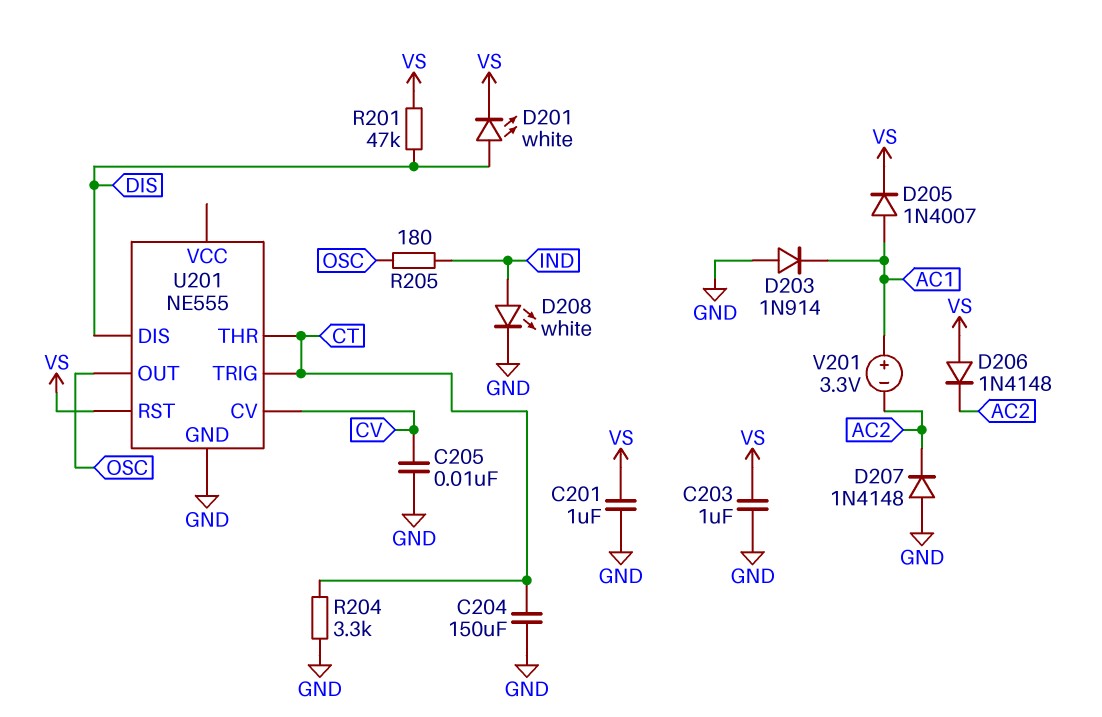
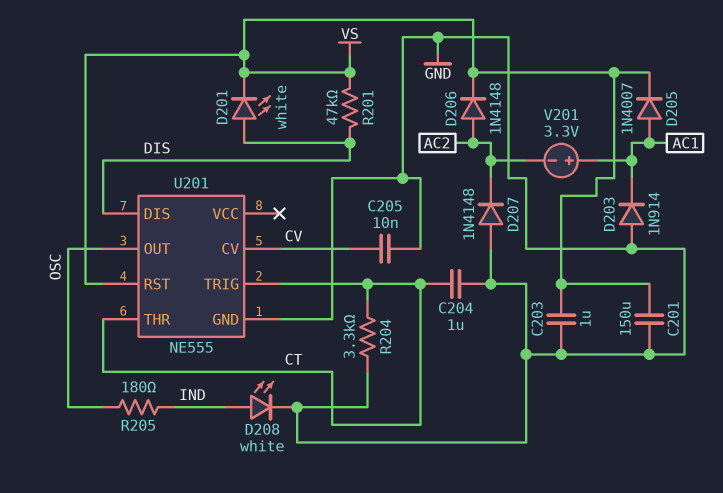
C201: 1uF (GND, VS) -> 150uF (GND, VS)
C204: 150uF (CT, GND) -> 1uF (CT, GND)
D206: diode 1N4148 (A VS, K AC2) -> diode 1N4148 (A AC2, K VS)

